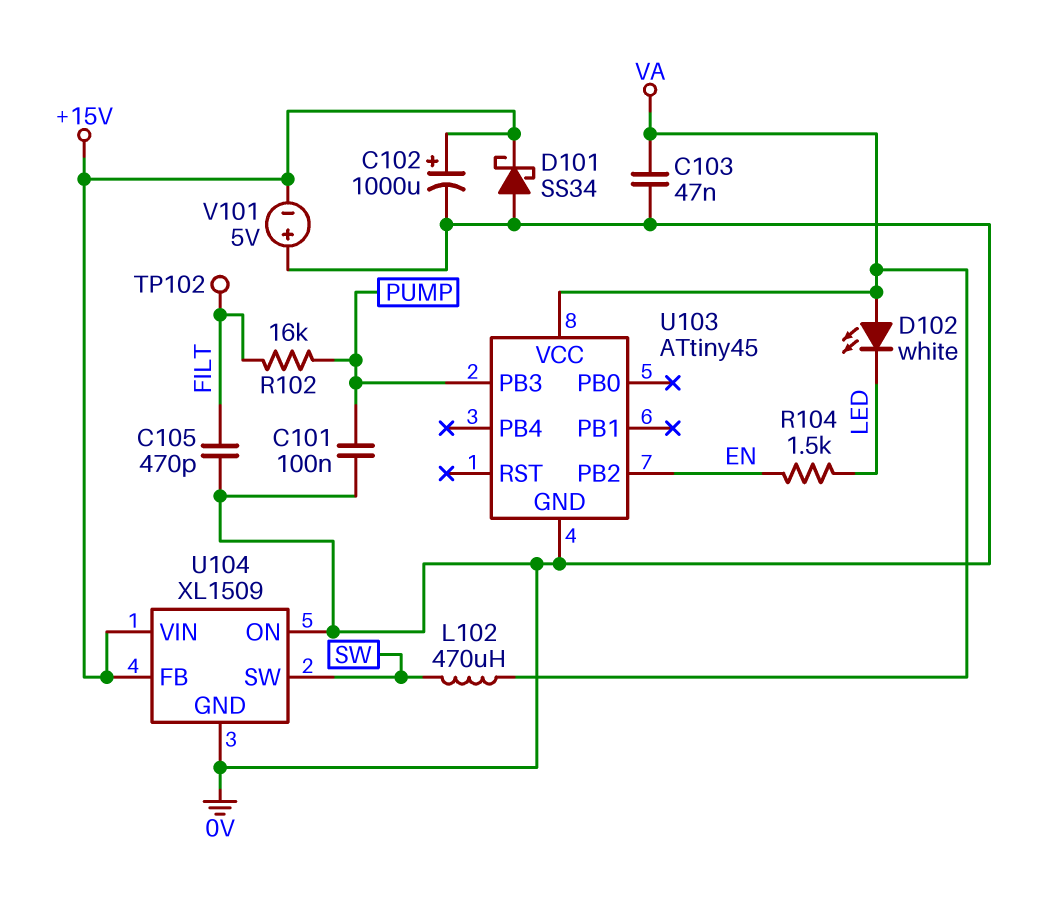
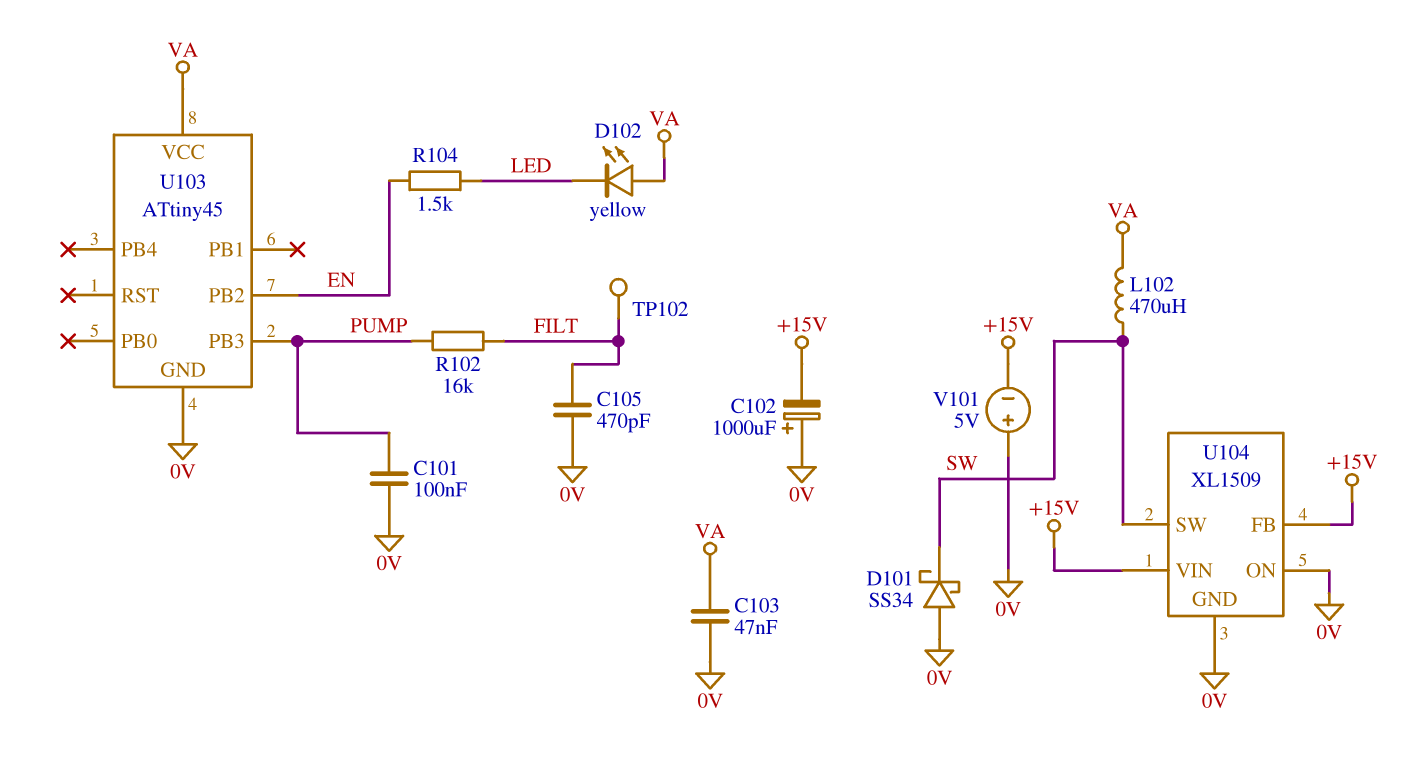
C102: 1000uF (plus +15V, minus 0V) -> 1000uF (plus 0V, minus +15V)
D101: schottky SS34 (A 0V, K +15V) -> schottky SS34 (A 0V, K SW)
D102: LED white (A VA, K LED) -> LED yellow (A VA, K LED)

